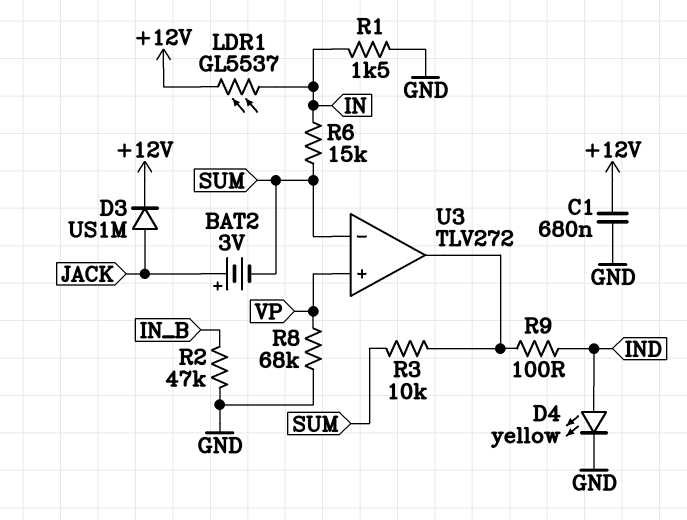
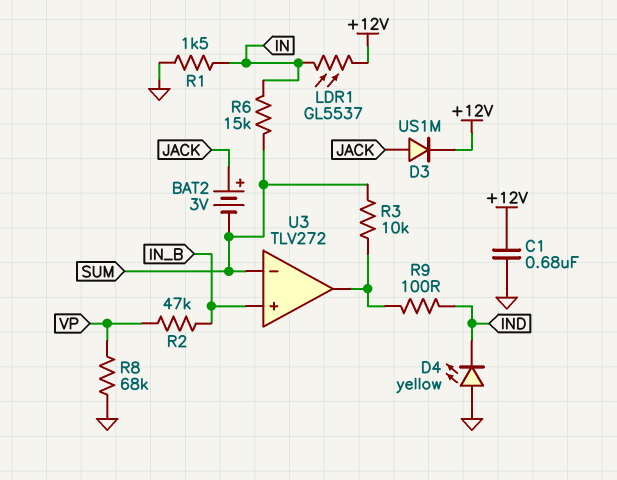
D4: LED yellow (A IND, K GND) -> LED yellow (A GND, K IND)
R2: 47k (GND, IN_B) -> 47k (IN_B, VP)
U3 pin in+: VP -> IN_B

